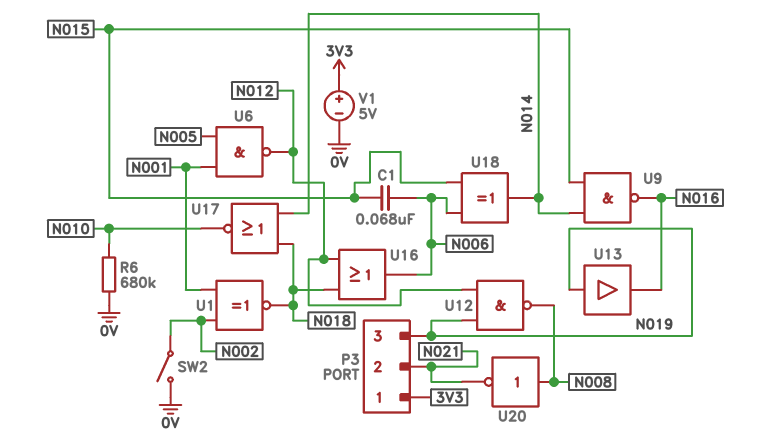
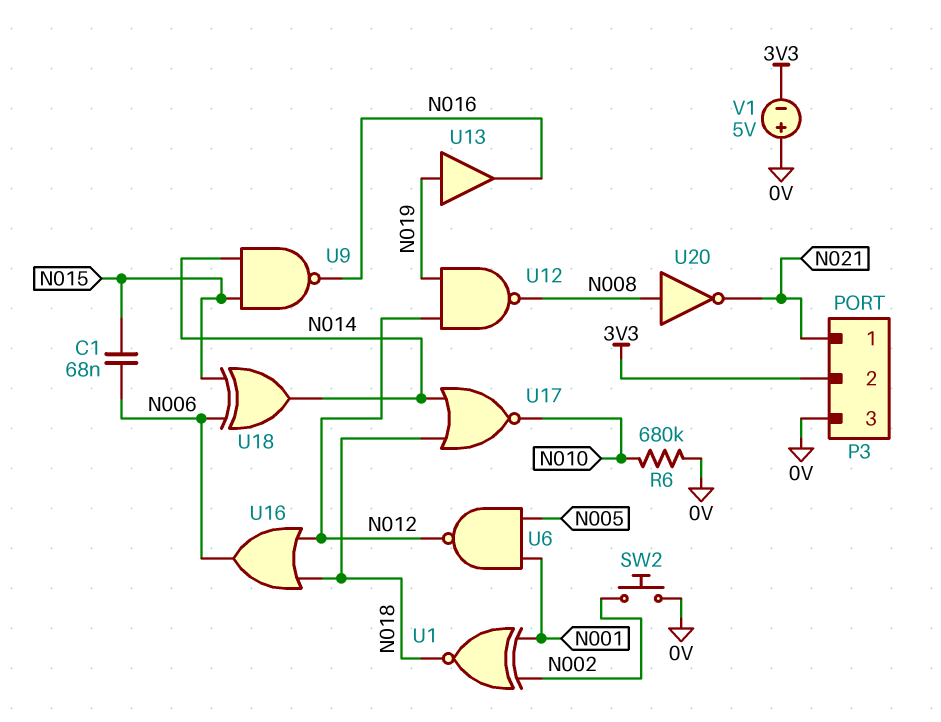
P3 pin 1: 3V3 -> N021
P3 pin 2: N021 -> 3V3
P3 pin 3: N019 -> 0V
SW2: switch (0V, N002) -> button (0V, N002)
V1: 5V (plus 3V3, minus 0V) -> 5V (plus 0V, minus 3V3)

